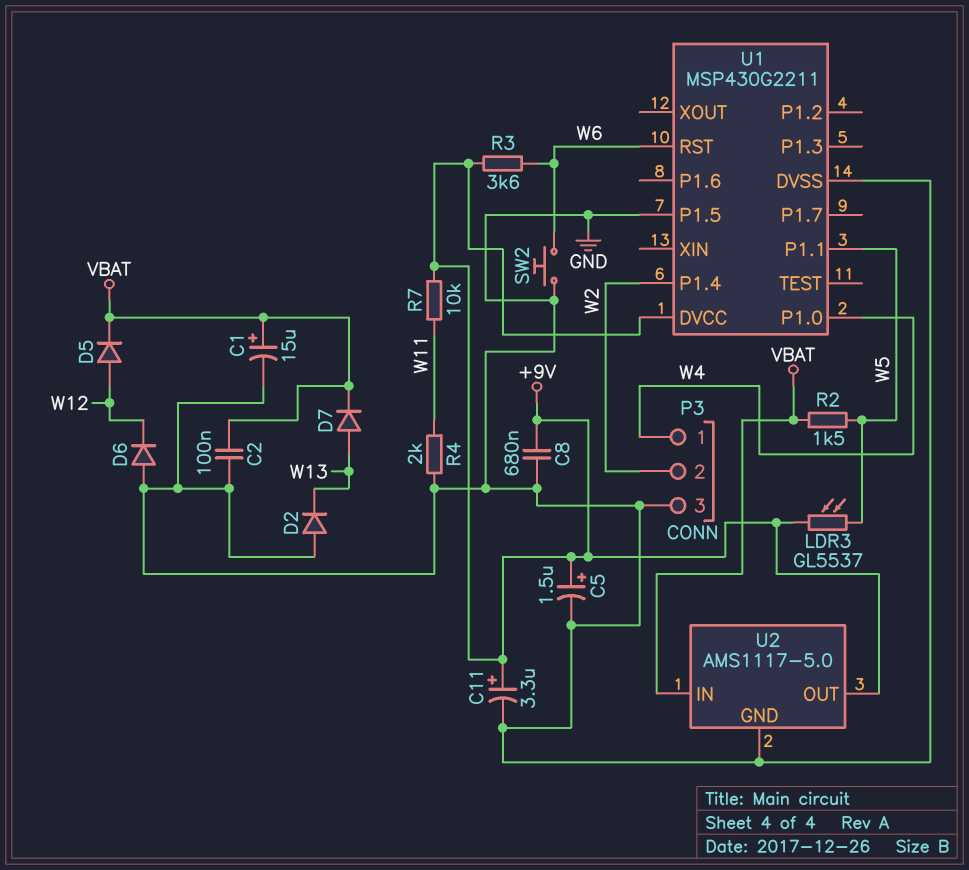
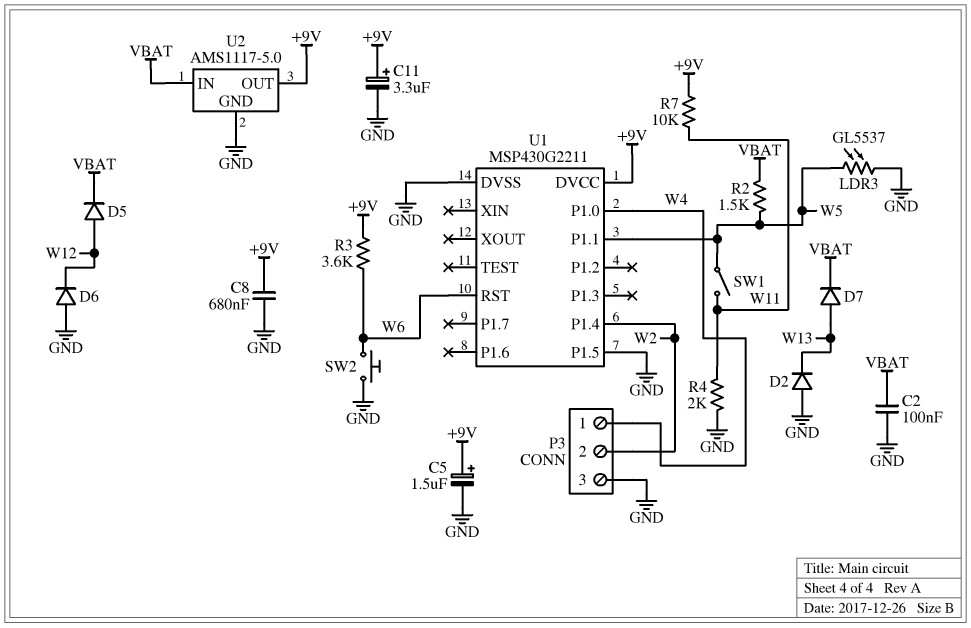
C1: 15uF (plus VBAT, minus GND) -> none
LDR3: GL5537 (+9V, W5) -> GL5537 (GND, W5)
SW1: none -> switch (W5, W11)

